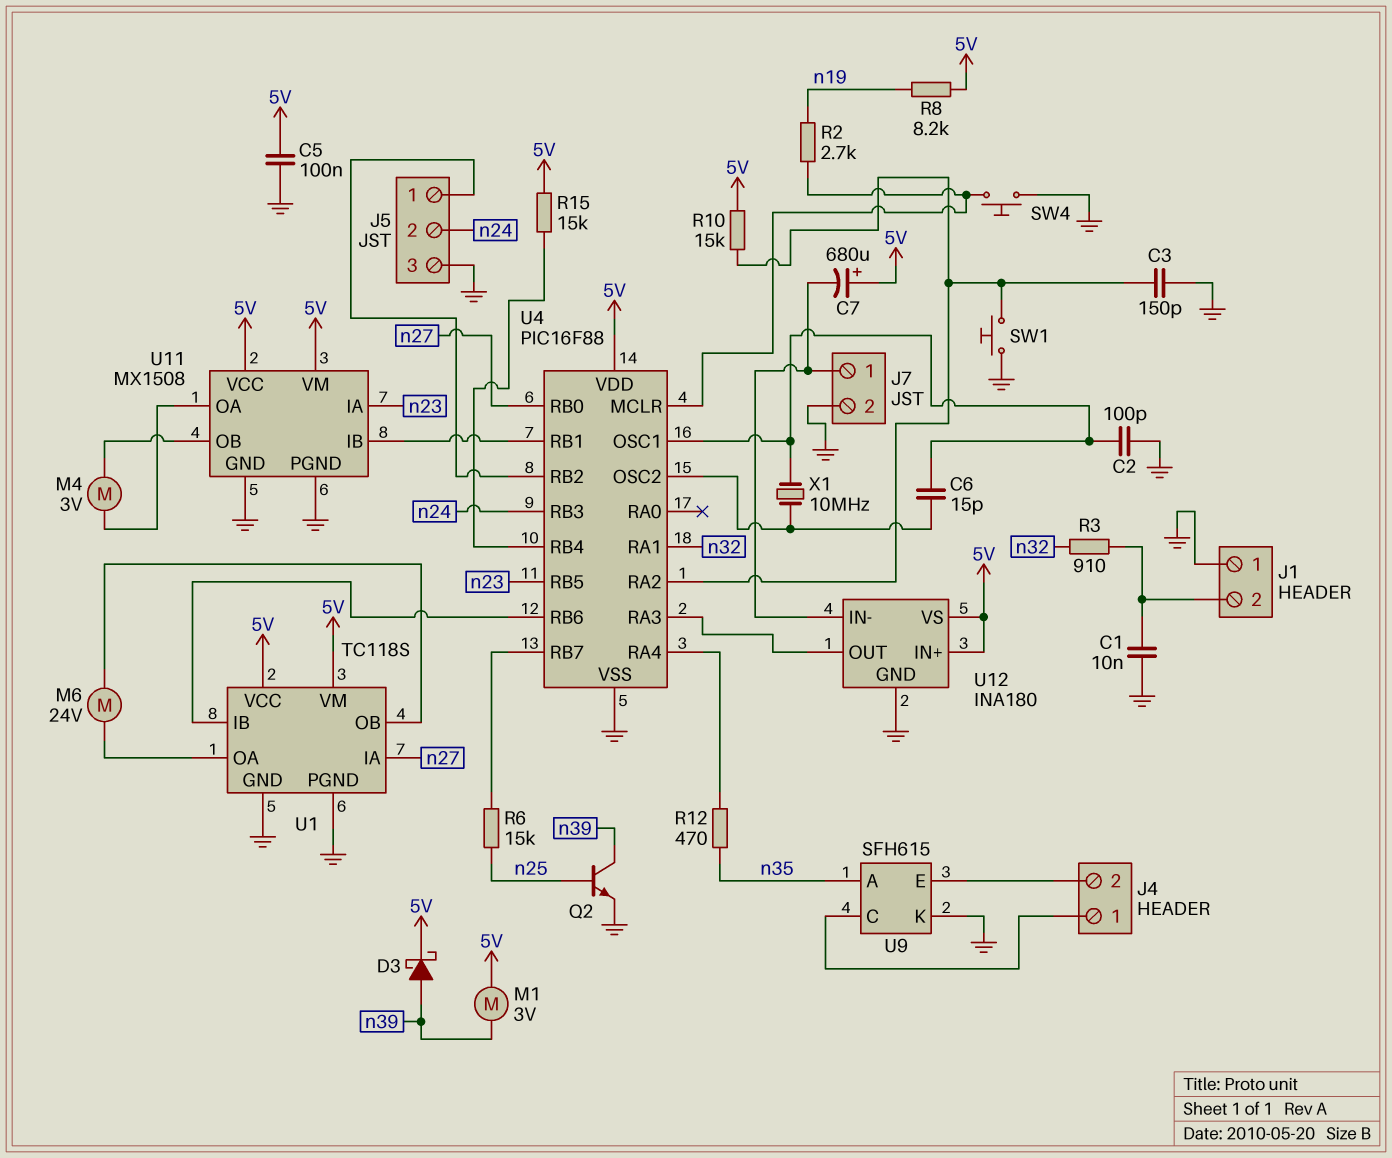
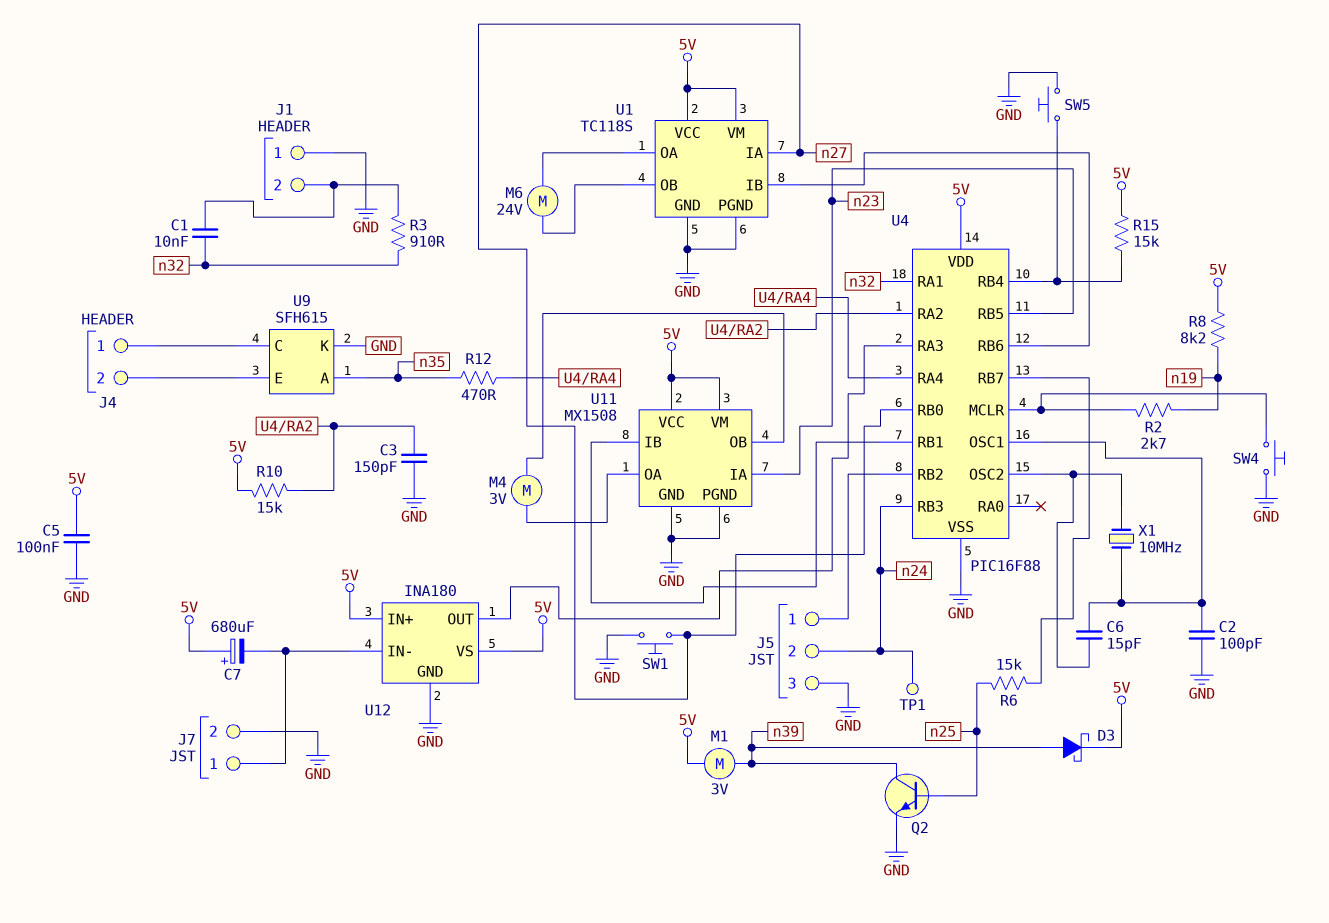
C1: 10nF (GND, J1/2) -> 10nF (J1/2, n32)
SW1: button (GND, U4/RA2) -> button (GND, n27)
SW5: none -> button (GND, U4/RB4)
TP1: none -> test point (n24)

